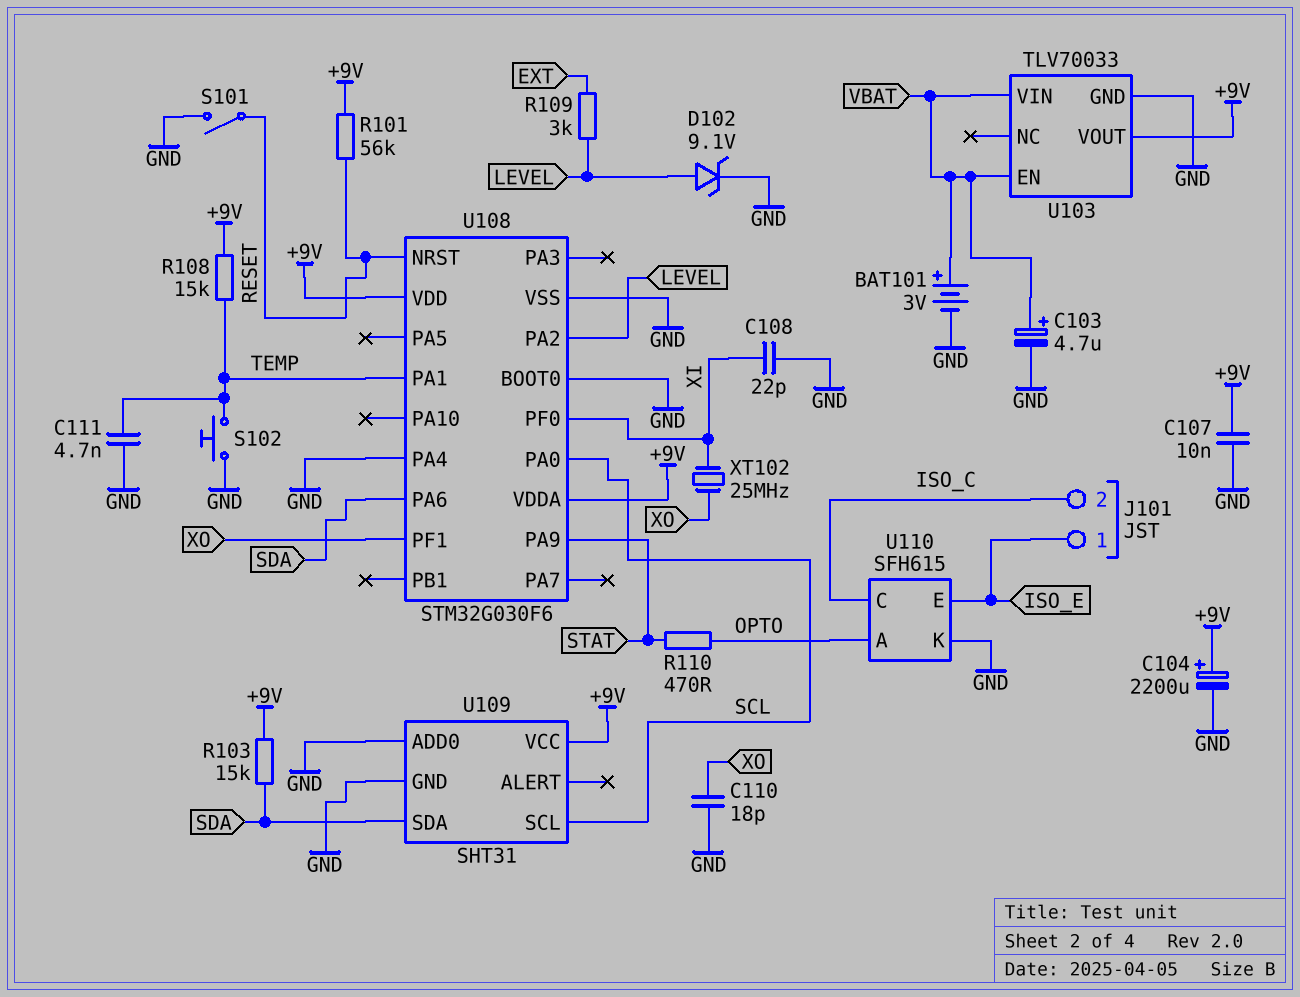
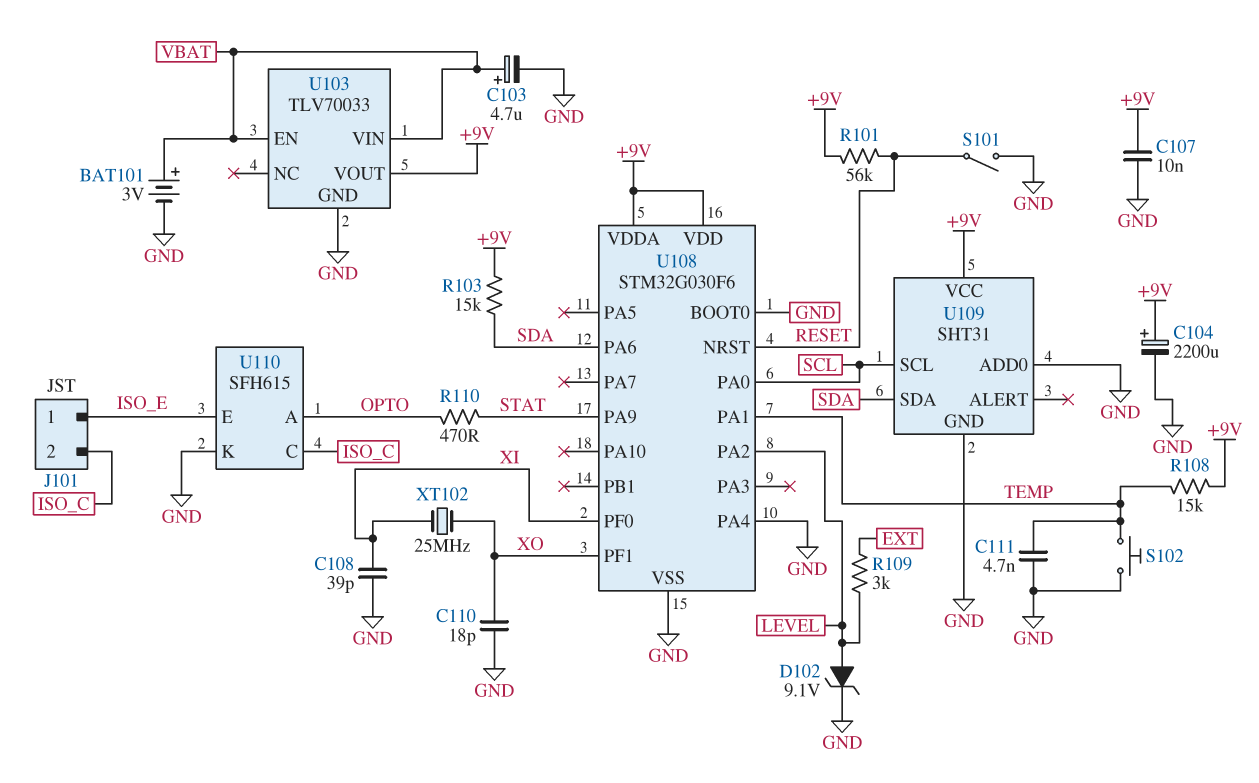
C108: 22pF (GND, XI) -> 39pF (GND, XI)

